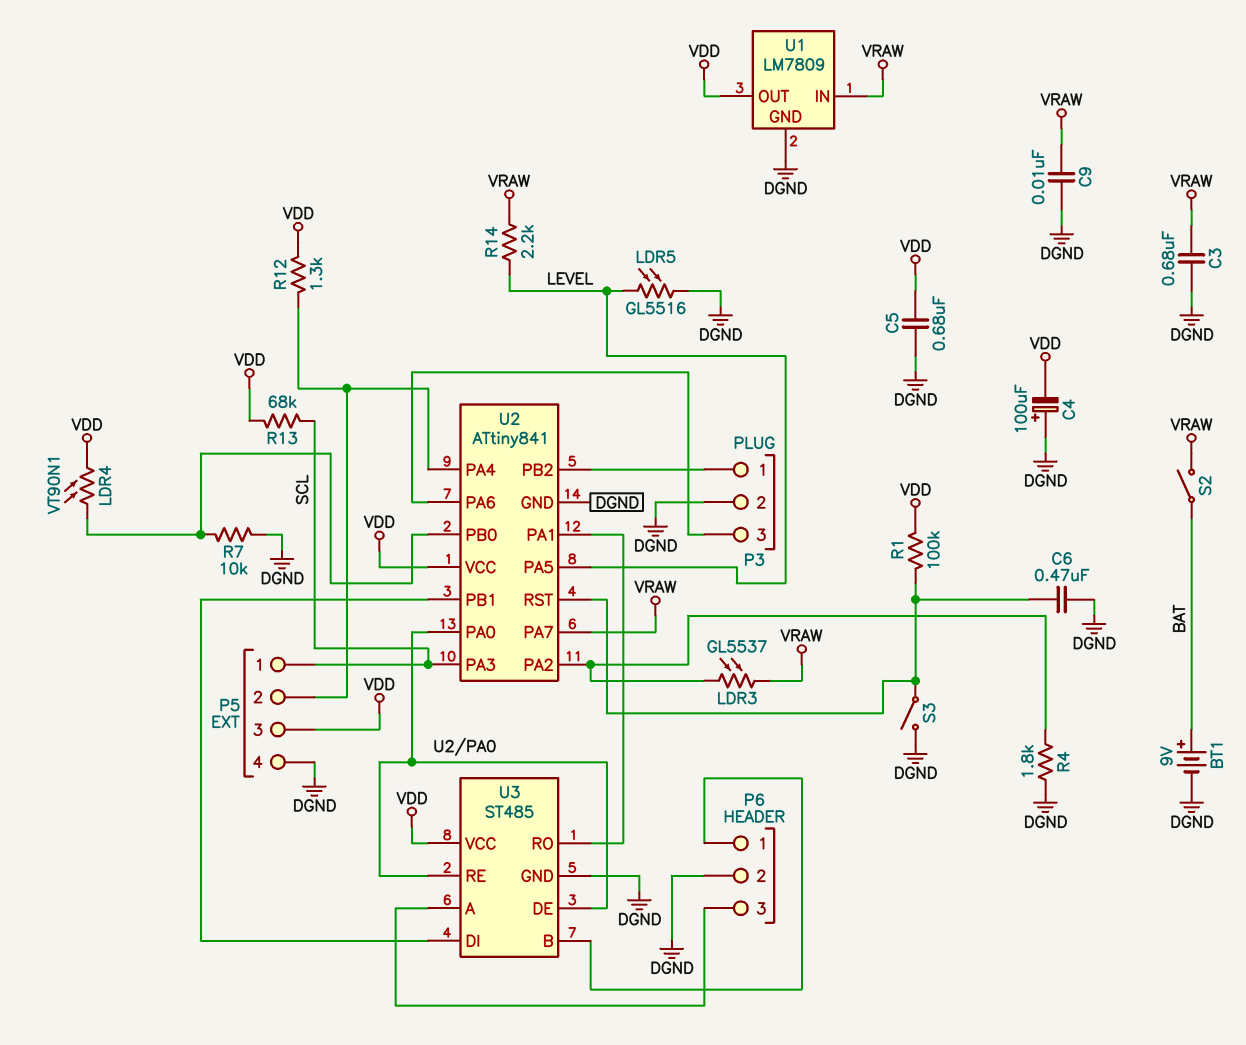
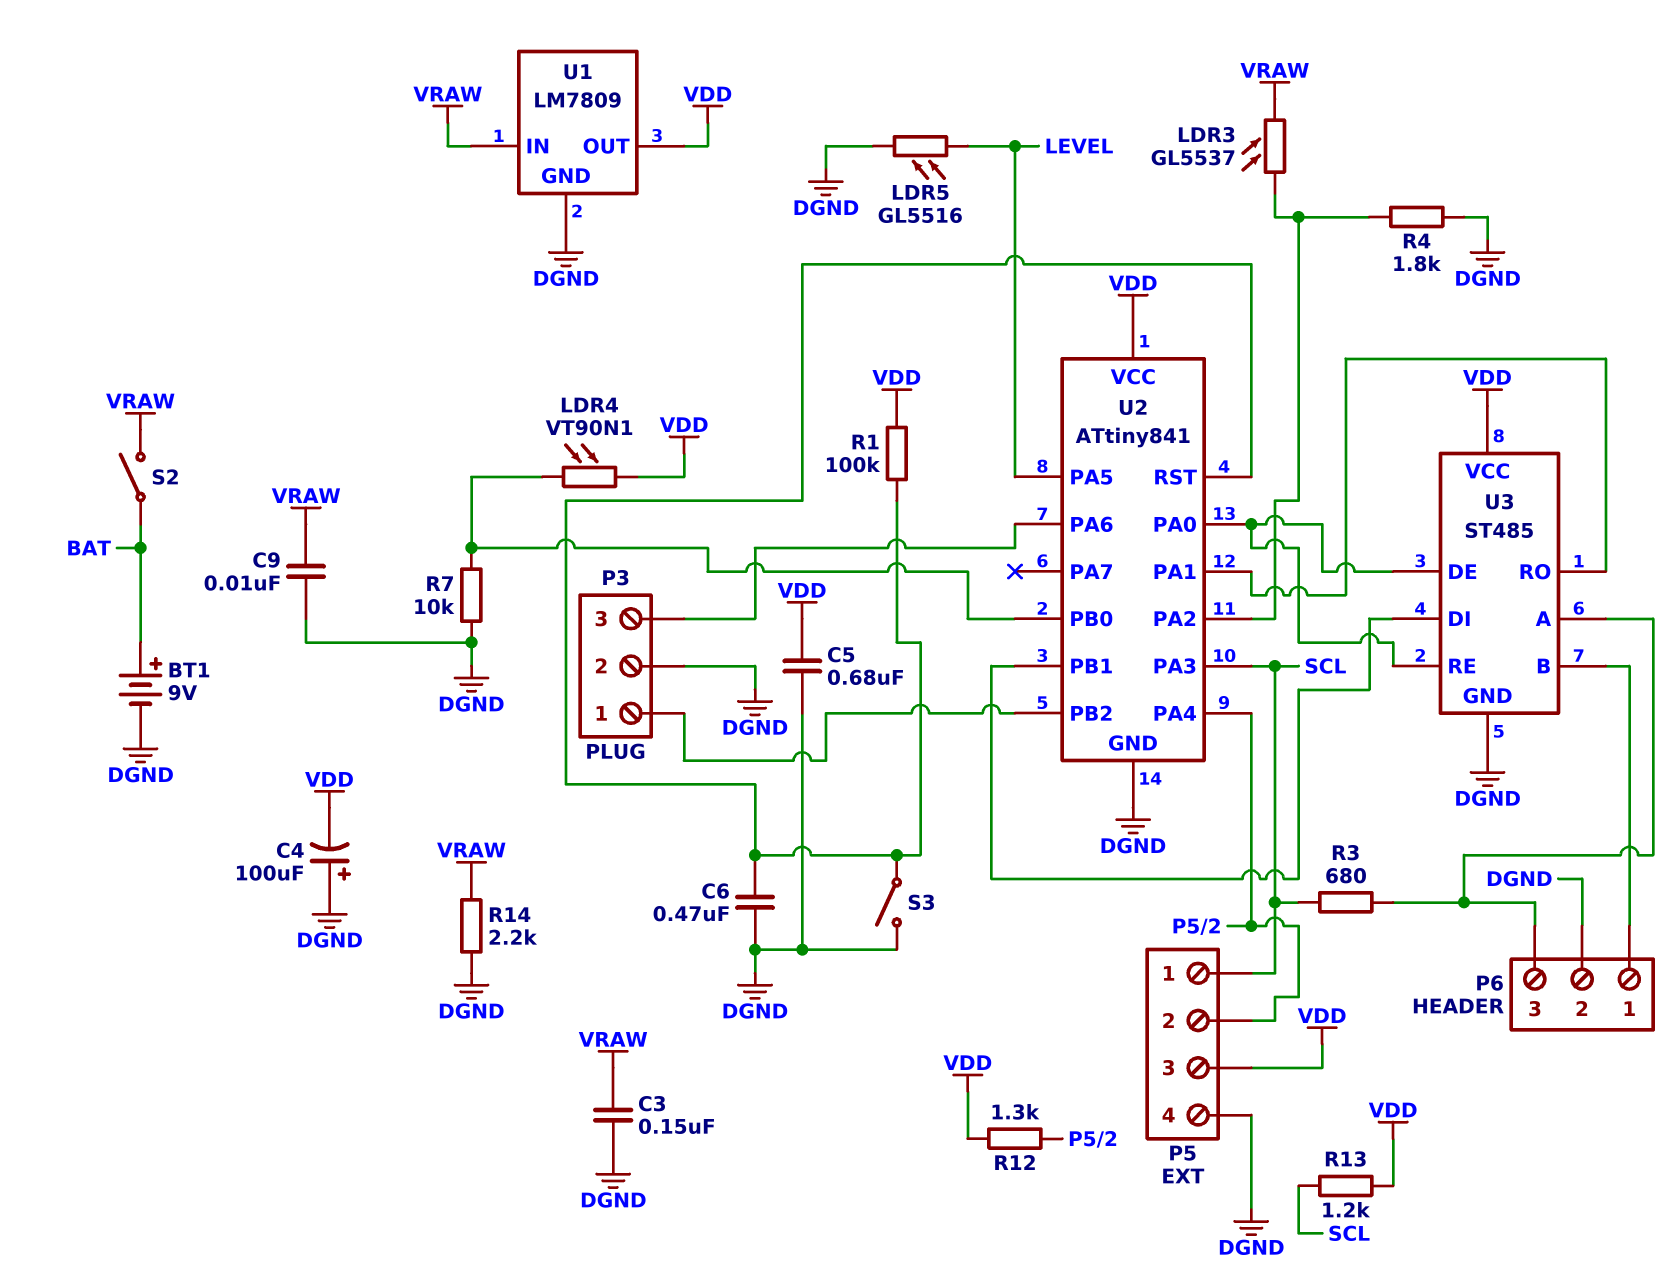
C3: 680nF (DGND, VRAW) -> 150nF (DGND, VRAW)
R3: none -> 680 (P6/3, SCL)
R13: 68k (SCL, VDD) -> 1.2k (SCL, VDD)
R14: 2.2k (LEVEL, VRAW) -> 2.2k (DGND, VRAW)
U2 pin PA7: VRAW -> none

